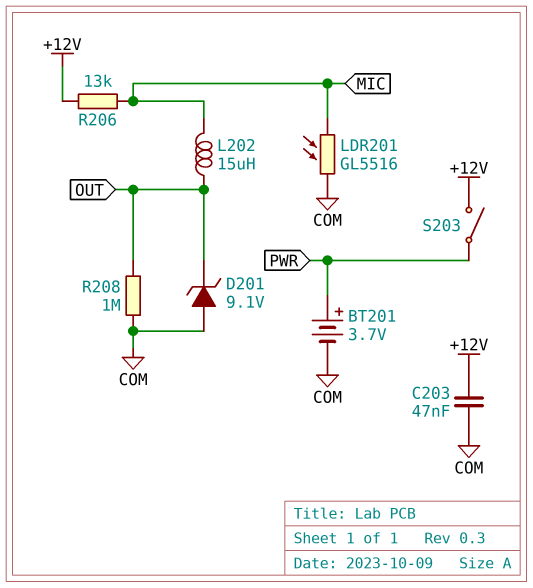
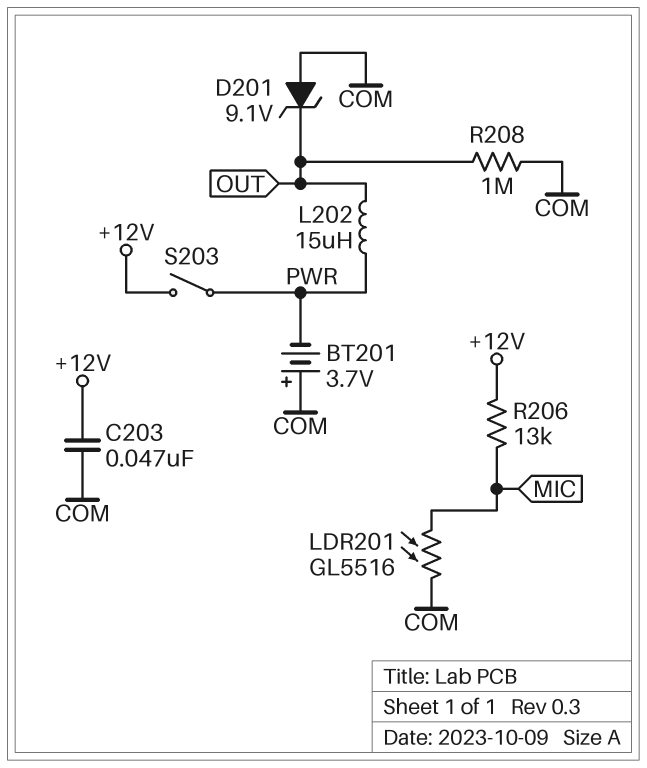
BT201: 3.7V (plus PWR, minus COM) -> 3.7V (plus COM, minus PWR)
L202: 15uH (MIC, OUT) -> 15uH (OUT, PWR)

